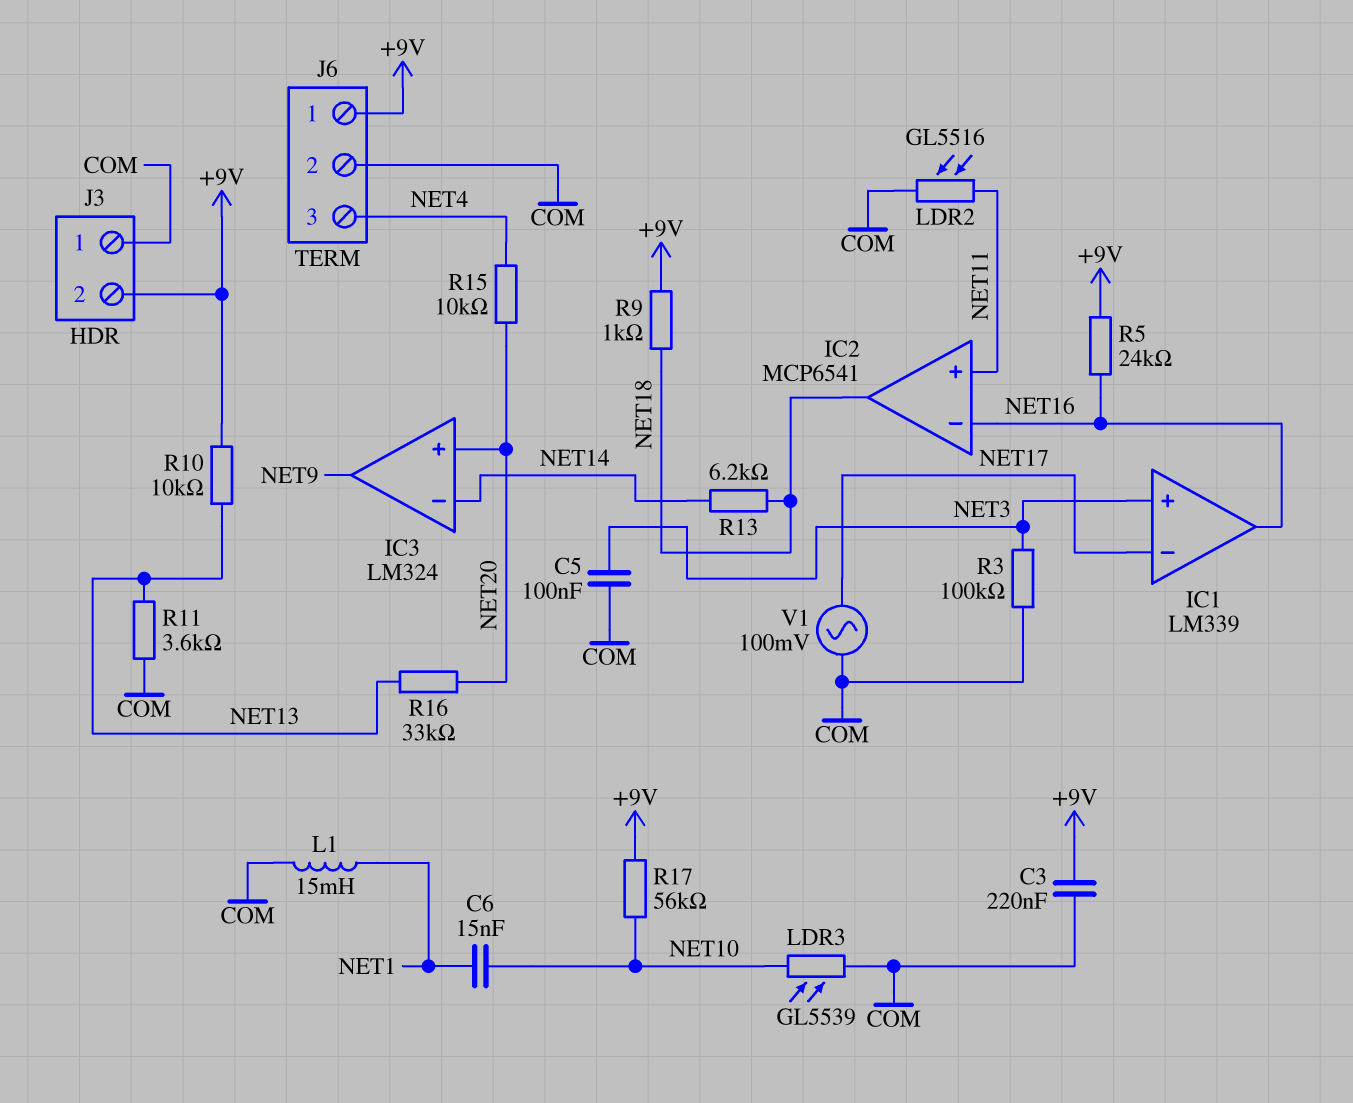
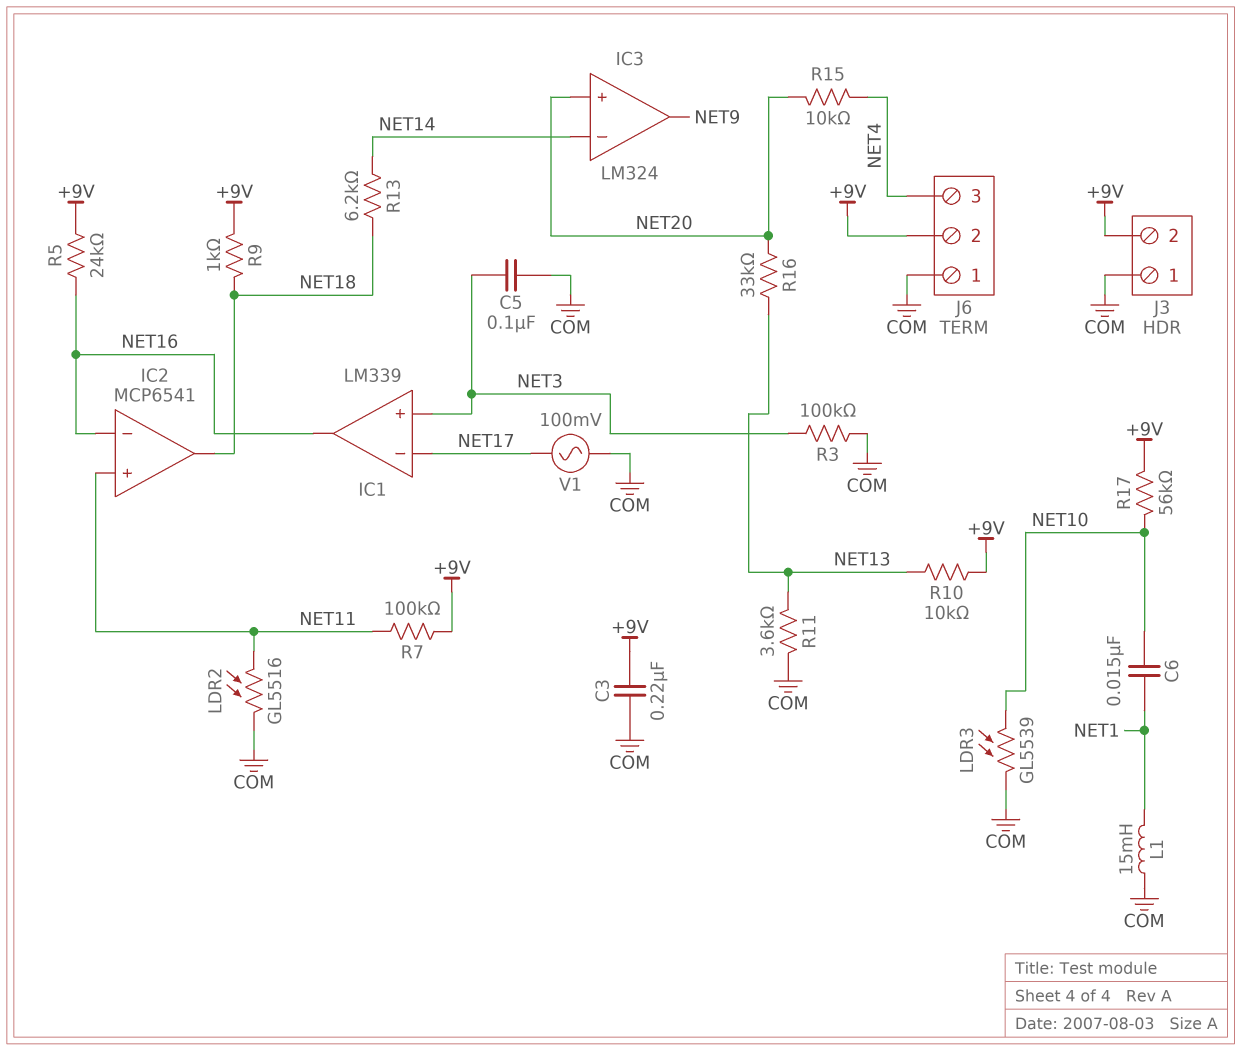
J6 pin 1: +9V -> COM
J6 pin 2: COM -> +9V
R7: none -> 100k (+9V, NET11)

